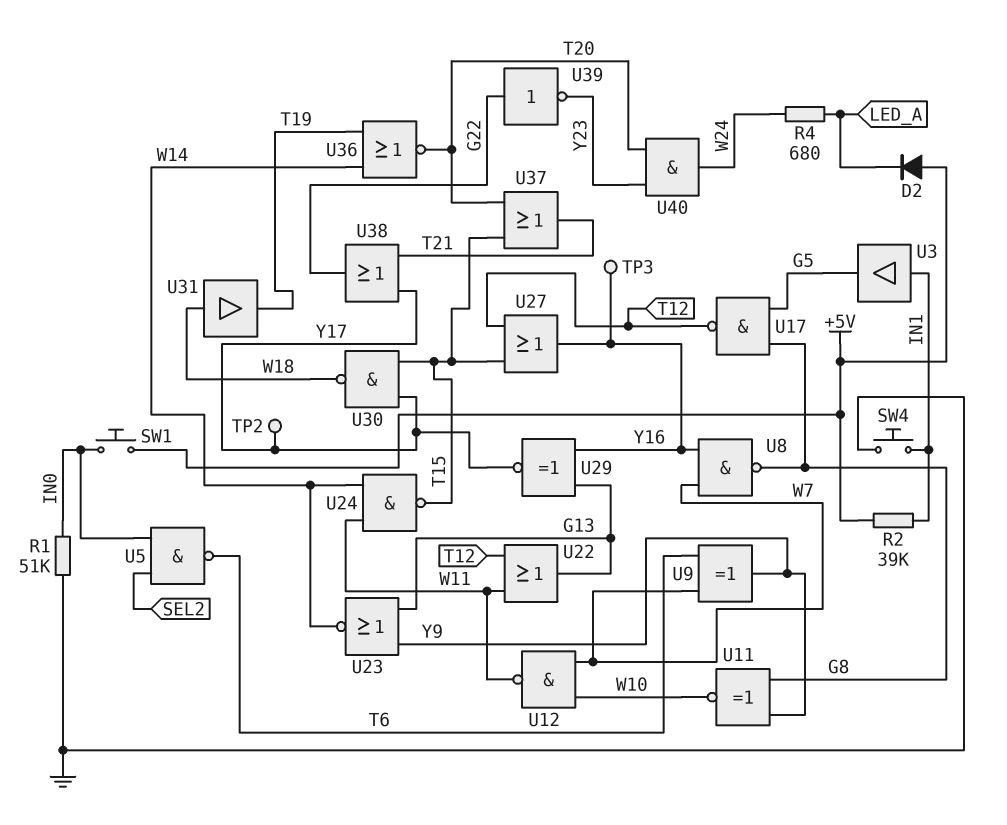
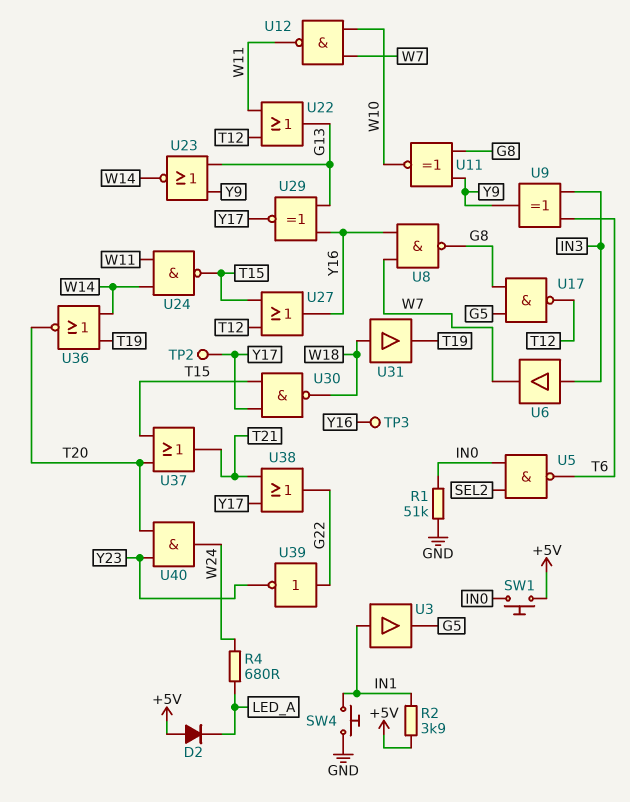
R2: 39k (+5V, IN1) -> 3.9k (+5V, IN1)
U6: none -> buffer (in IN3, out W7)
U9: XOR (in T6, in W7, out Y9) -> XOR (in IN3, in T6, out Y9)

